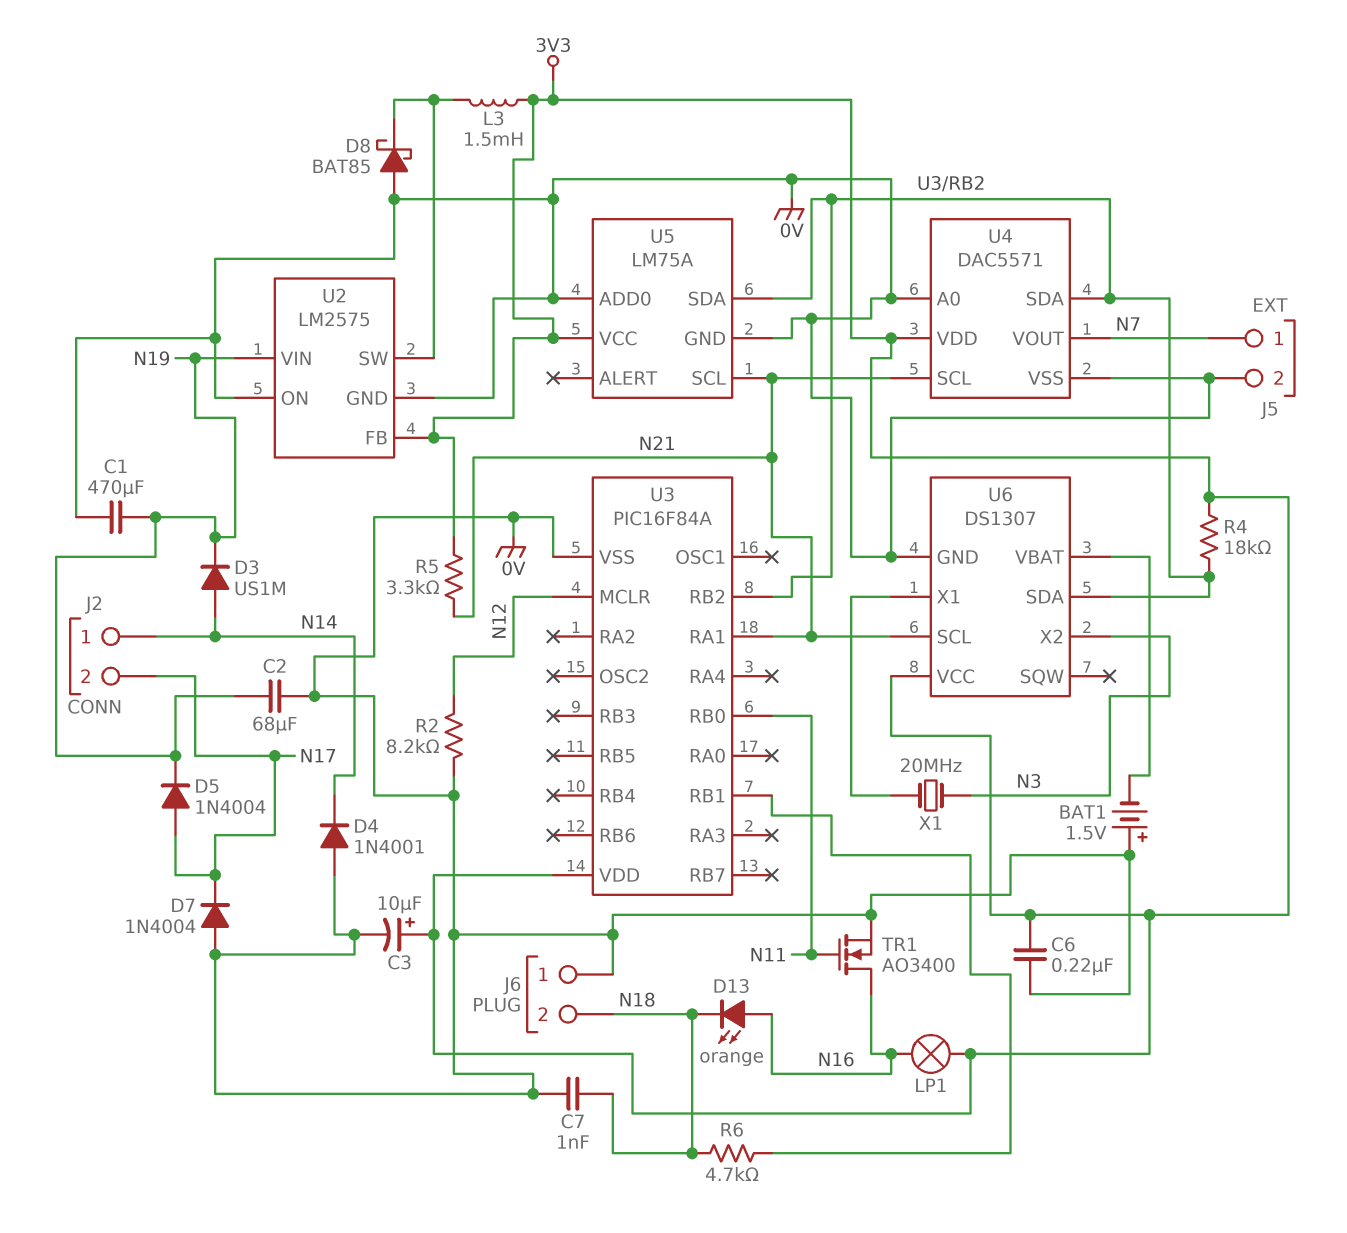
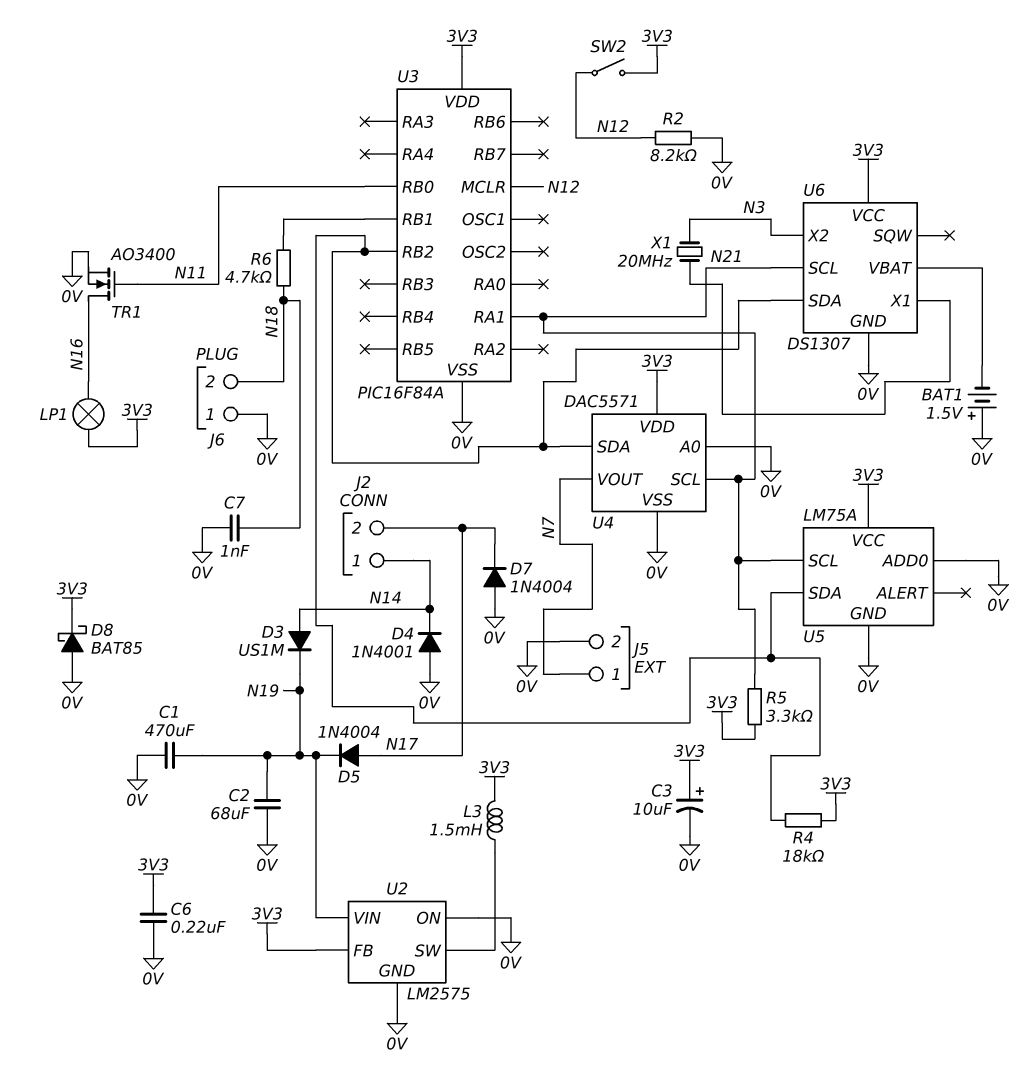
D8: schottky BAT85 (A 0V, K U2/SW) -> schottky BAT85 (A 0V, K 3V3)
D13: LED orange (A N16, K N18) -> none
SW2: none -> switch (3V3, N12)

